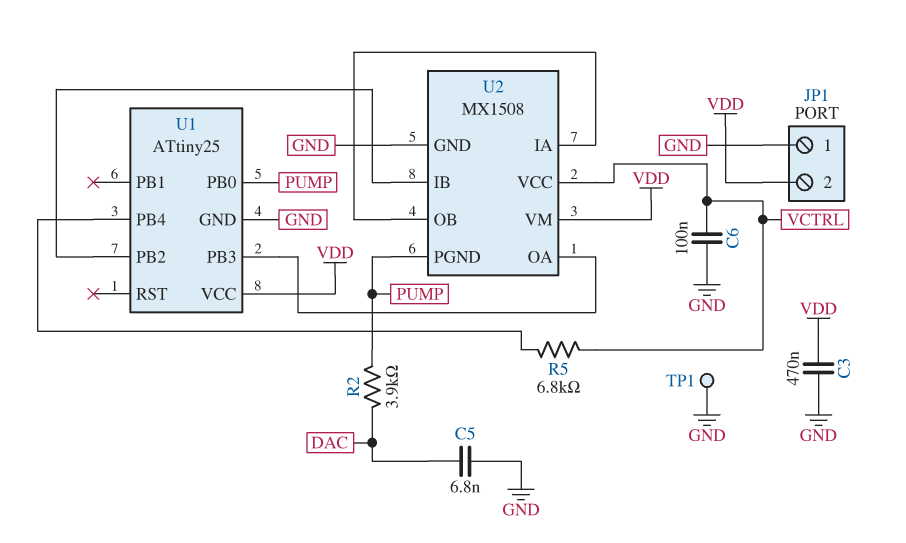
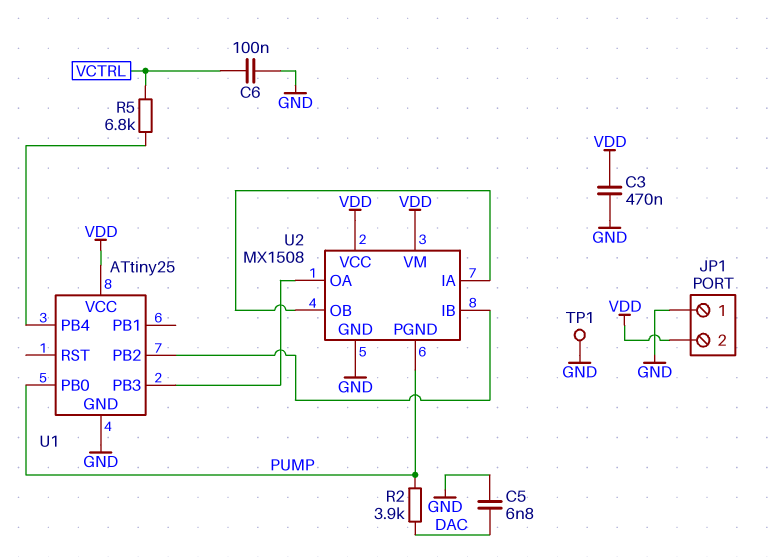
U2 pin VCC: VCTRL -> VDD

